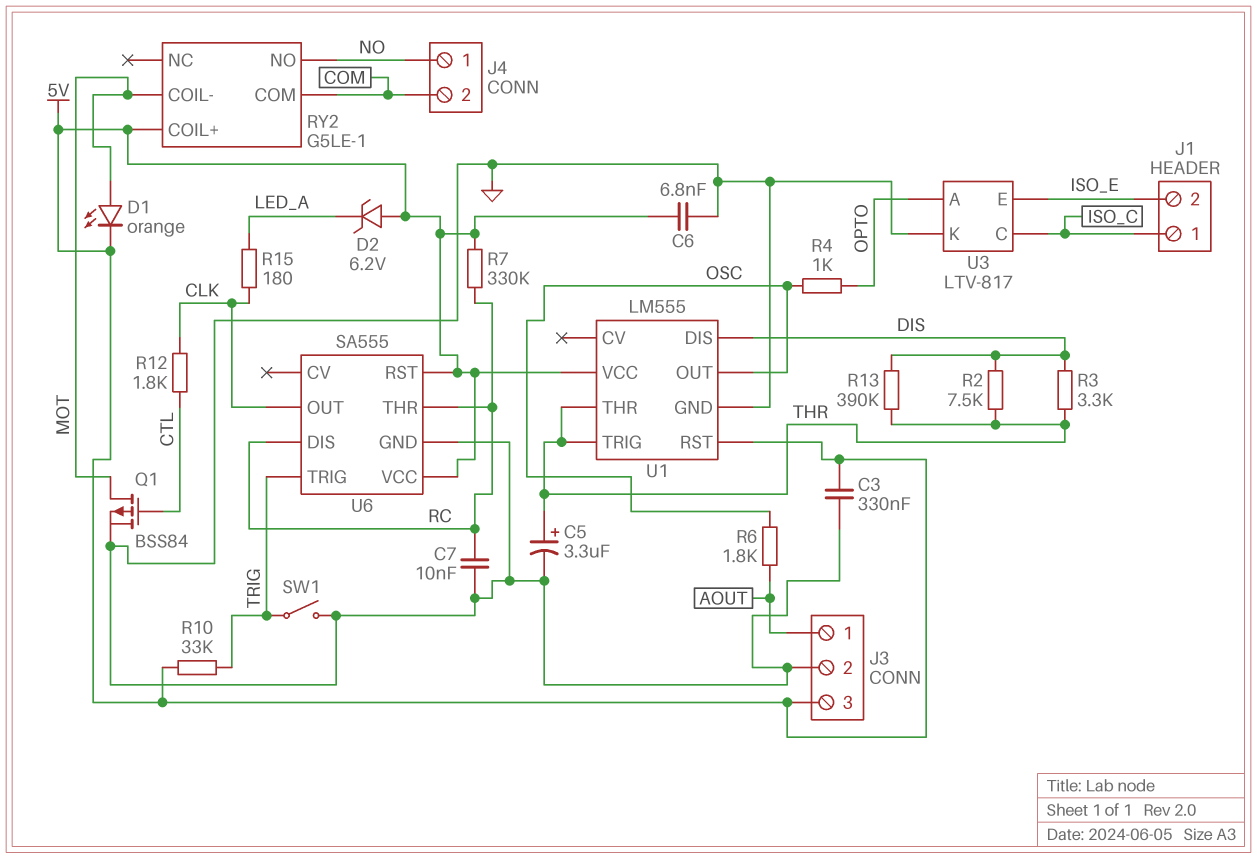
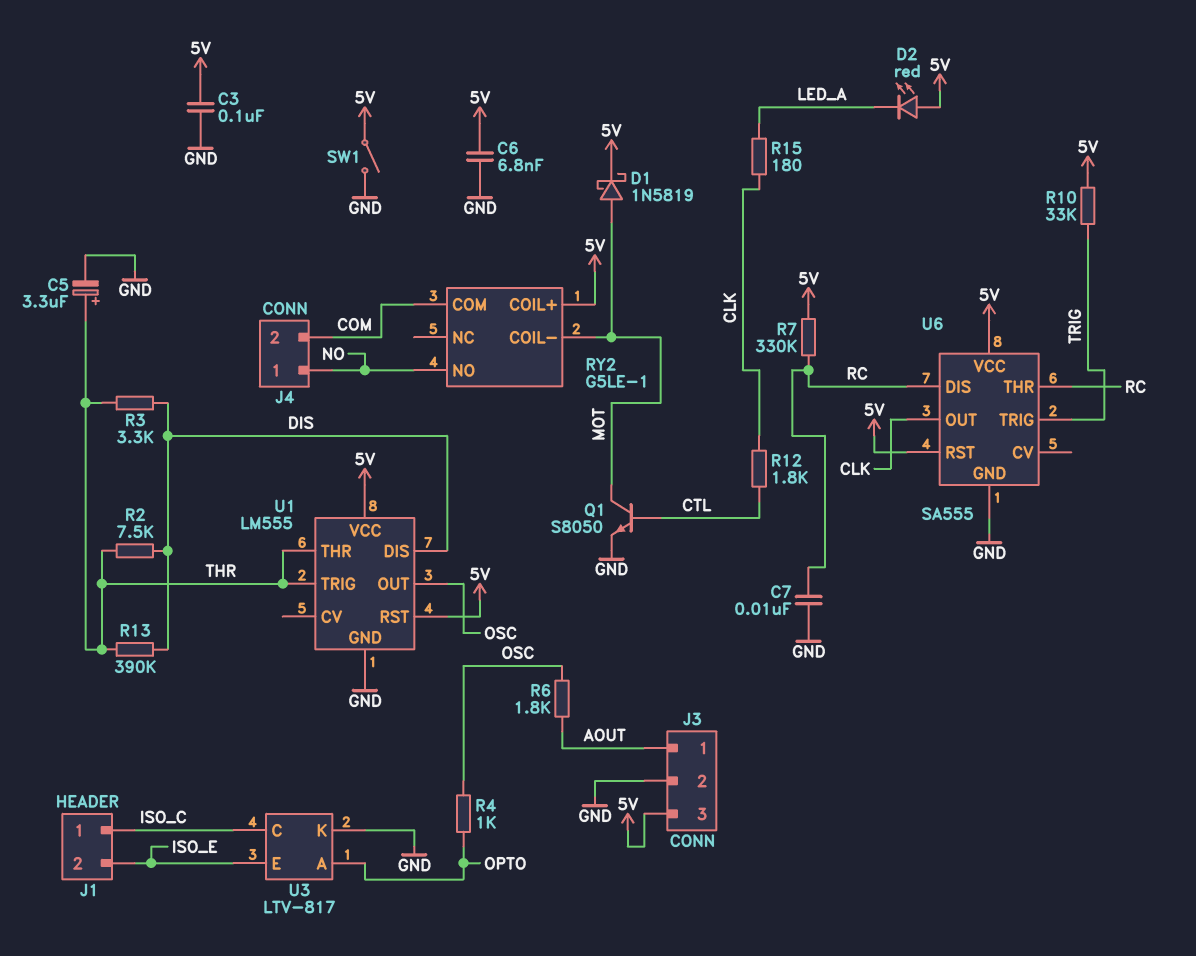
C3: 330nF (5V, GND) -> 100nF (5V, GND)
D1: LED orange (A MOT, K 5V) -> schottky 1N5819 (A MOT, K 5V)
D2: zener 6.2V (A 5V, K LED_A) -> LED red (A 5V, K LED_A)
Q1: PMOS BSS84 (G CTL, D MOT, S GND) -> NPN S8050 (B CTL, C MOT, E GND)
SW1: switch (GND, TRIG) -> switch (5V, GND)

